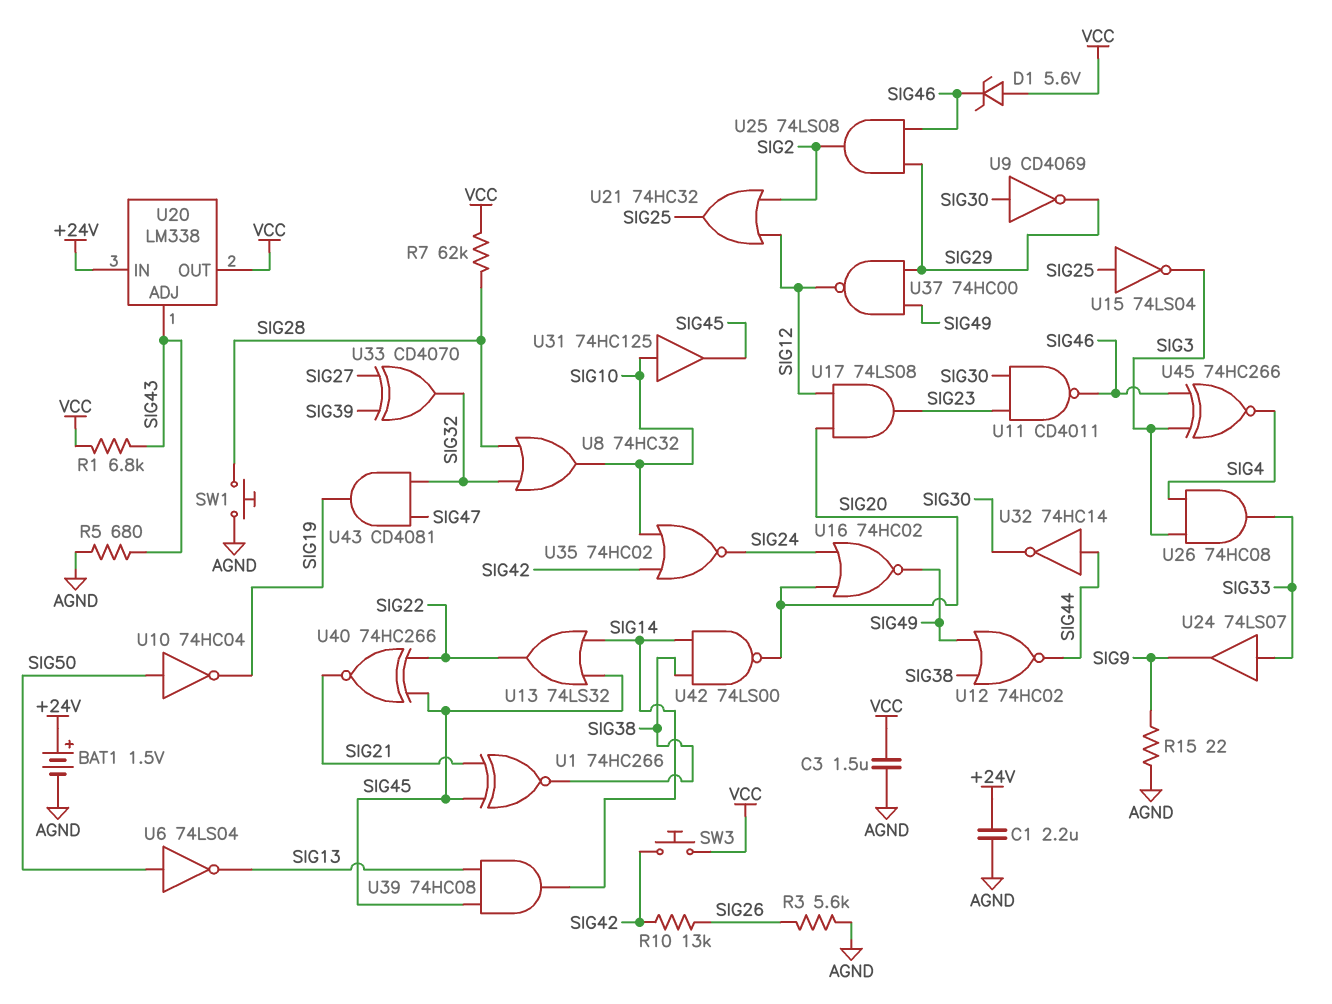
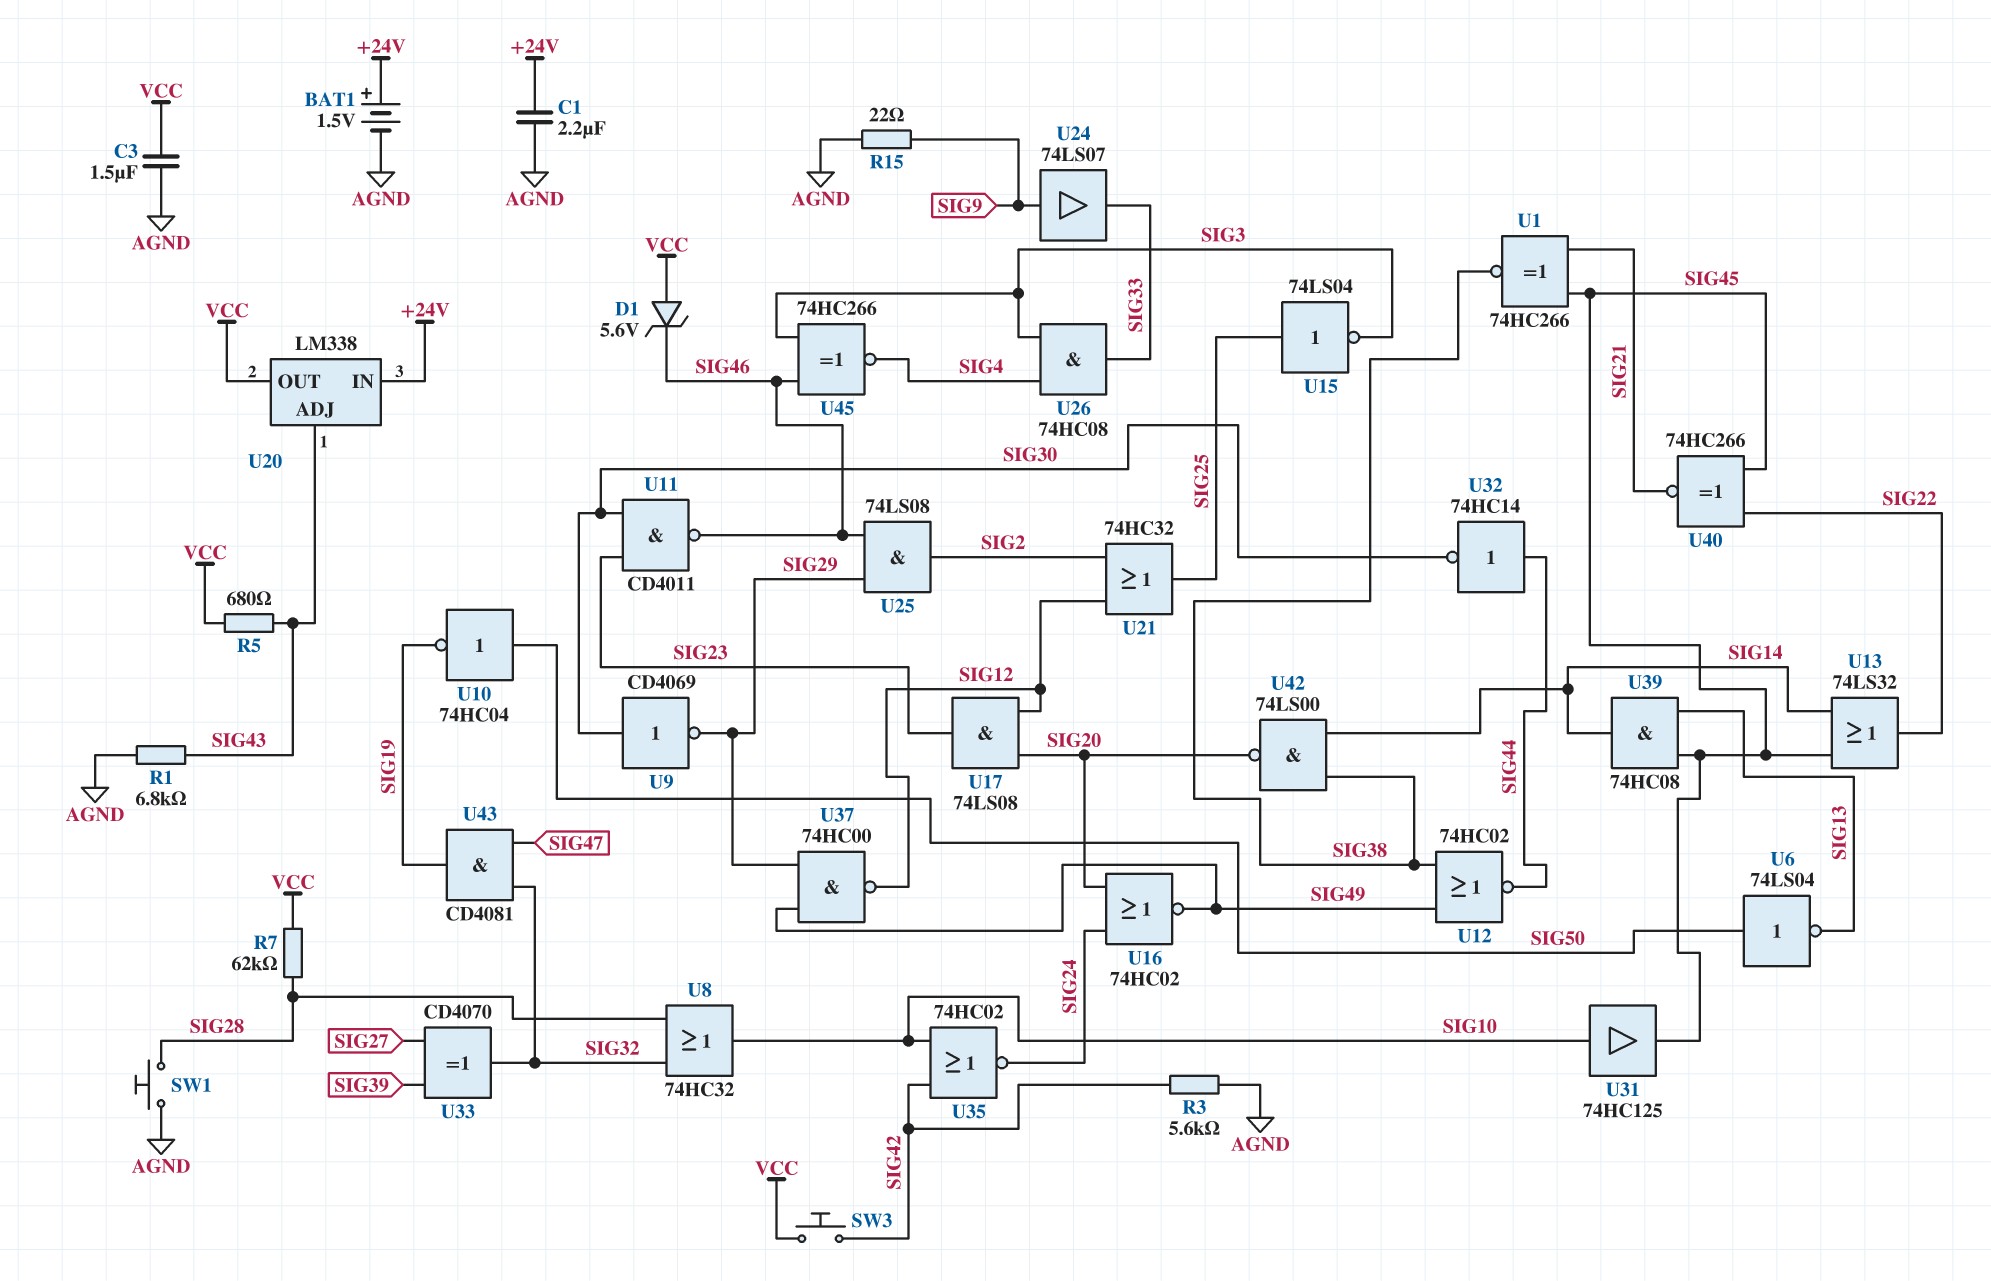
R1: 6.8k (SIG43, VCC) -> 6.8k (AGND, SIG43)
R3: 5.6k (AGND, SIG26) -> 5.6k (AGND, SIG42)
R5: 680 (AGND, SIG43) -> 680 (SIG43, VCC)
R10: 13k (SIG26, SIG42) -> none
U24: buffer 74LS07 (in SIG33, out SIG9) -> buffer 74LS07 (in SIG9, out SIG33)

